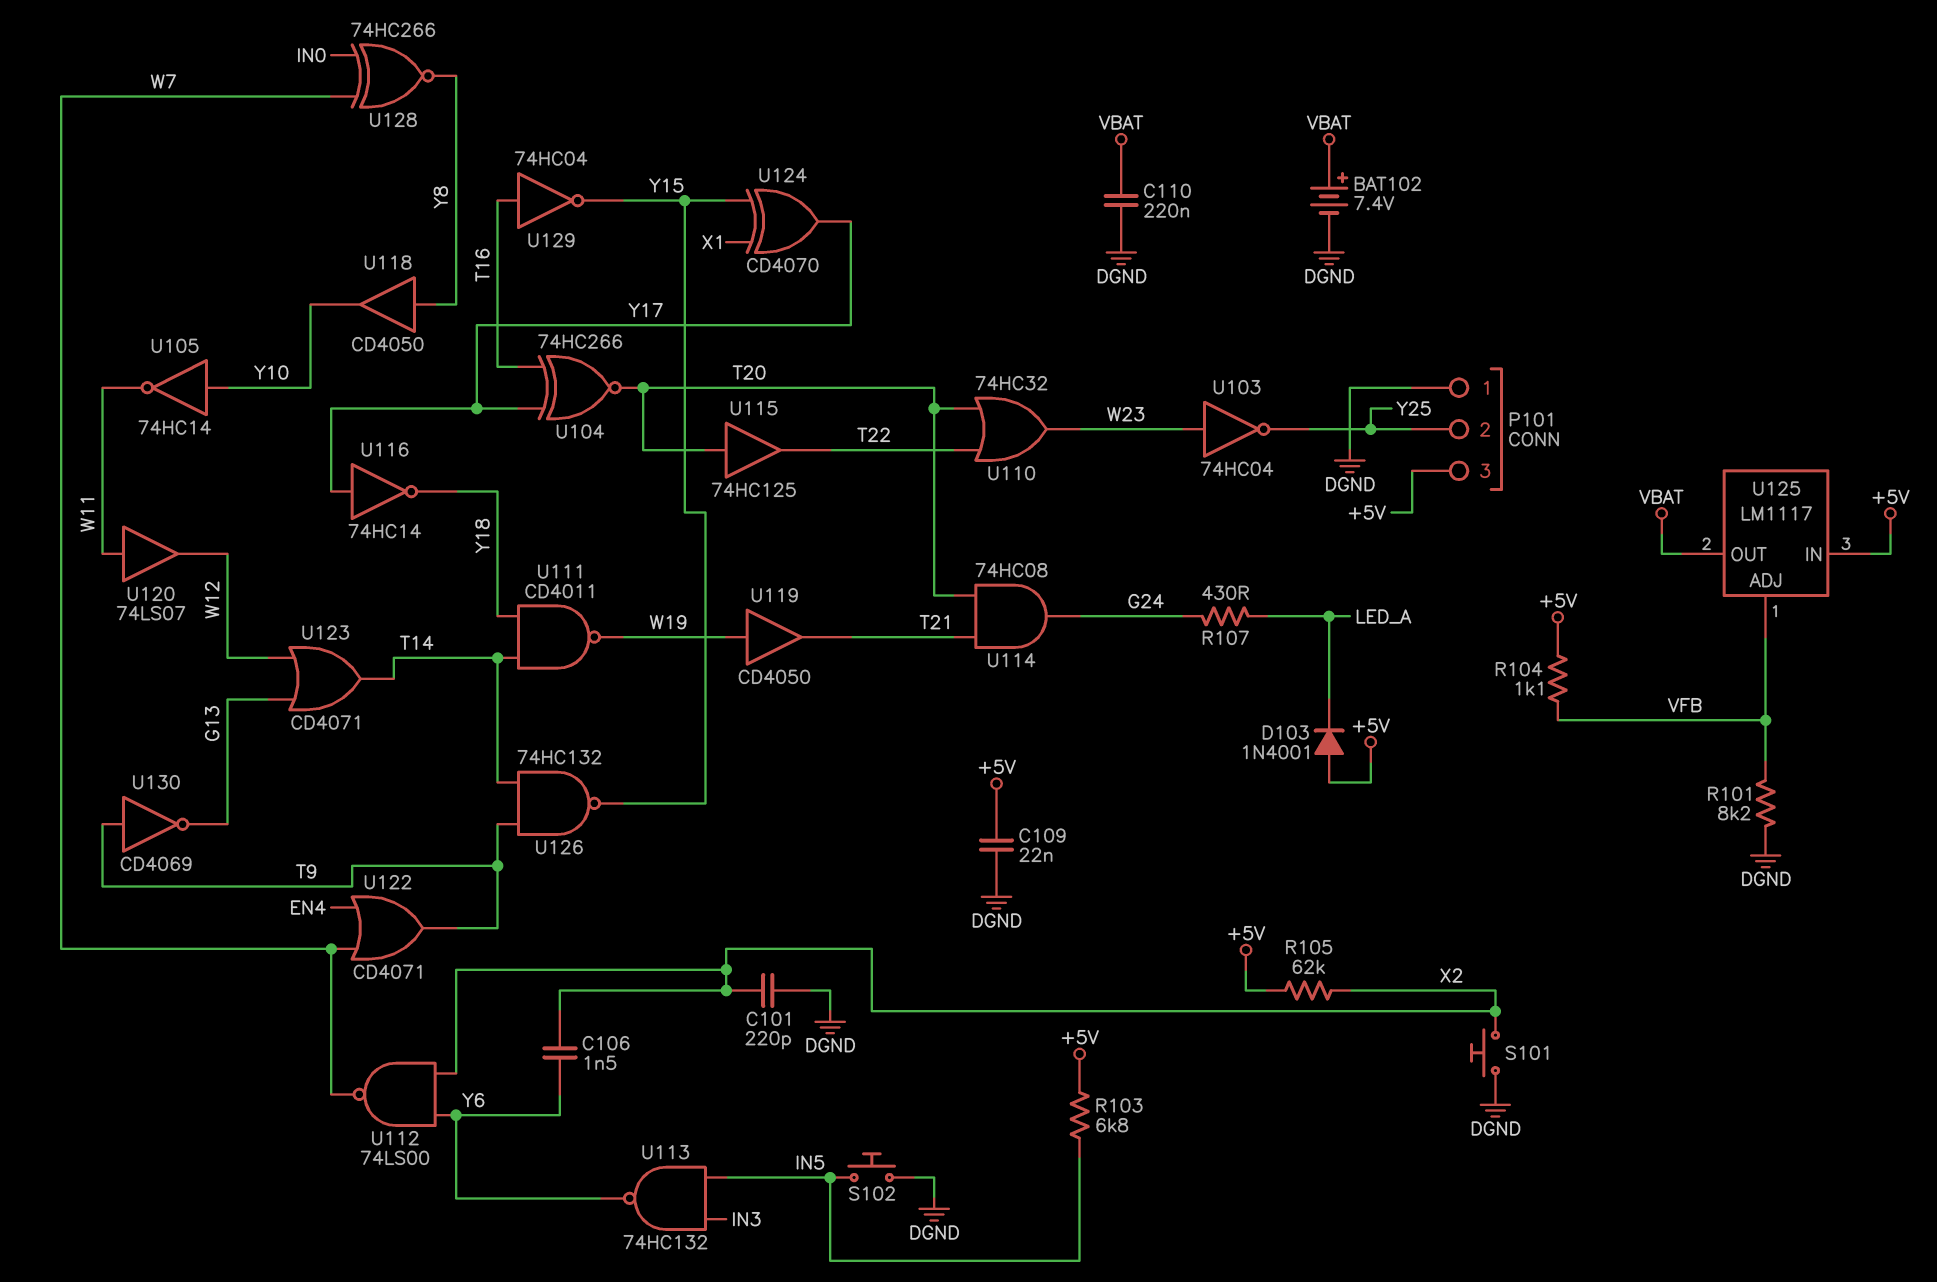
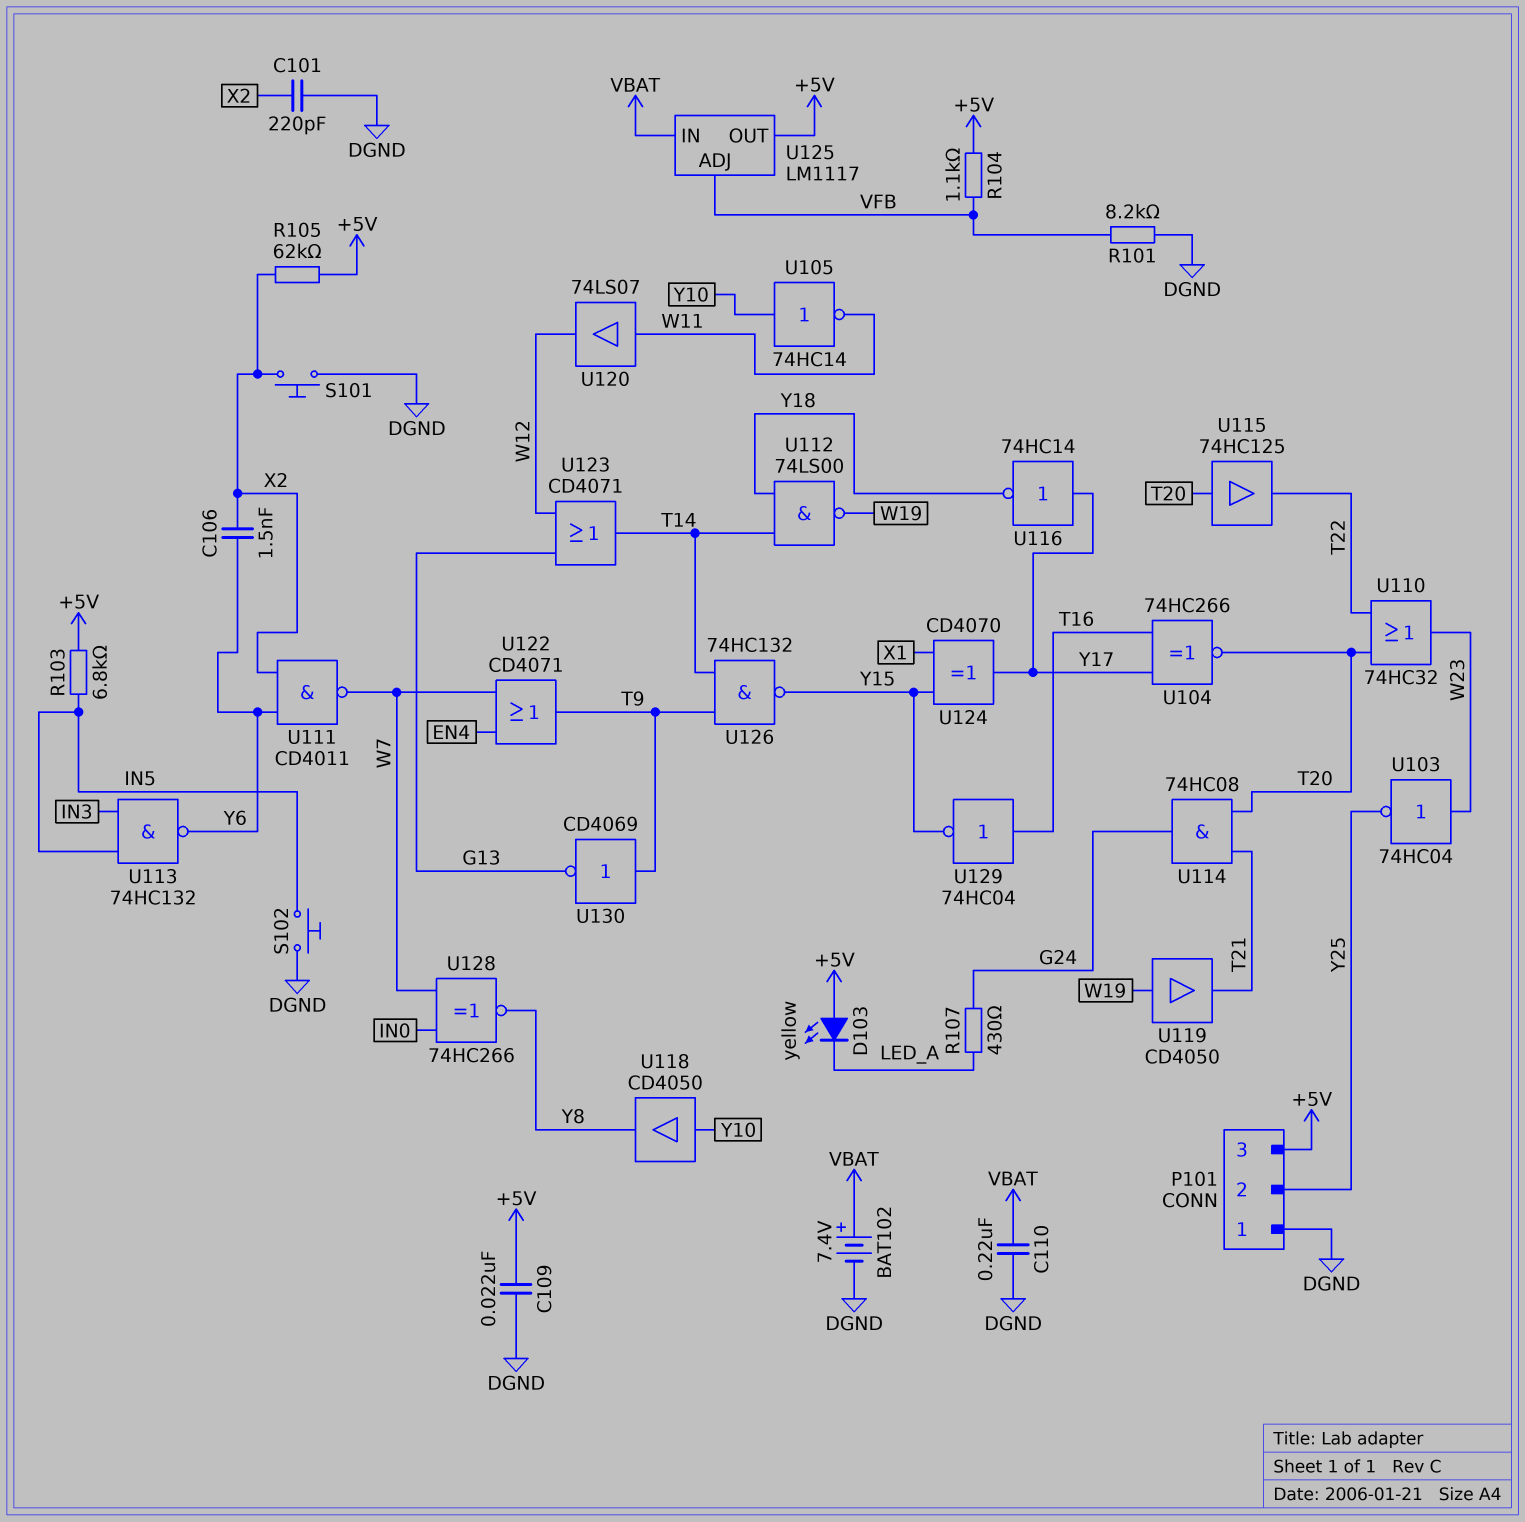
D103: diode 1N4001 (A +5V, K LED_A) -> LED yellow (A +5V, K LED_A)
U111: NAND CD4011 (in T14, in Y18, out W19) -> NAND CD4011 (in X2, in Y6, out W7)
U112: NAND 74LS00 (in X2, in Y6, out W7) -> NAND 74LS00 (in T14, in Y18, out W19)
U118: buffer CD4050 (in Y8, out Y10) -> buffer CD4050 (in Y10, out Y8)
U125 pin IN: +5V -> VBAT
U125 pin OUT: VBAT -> +5V

